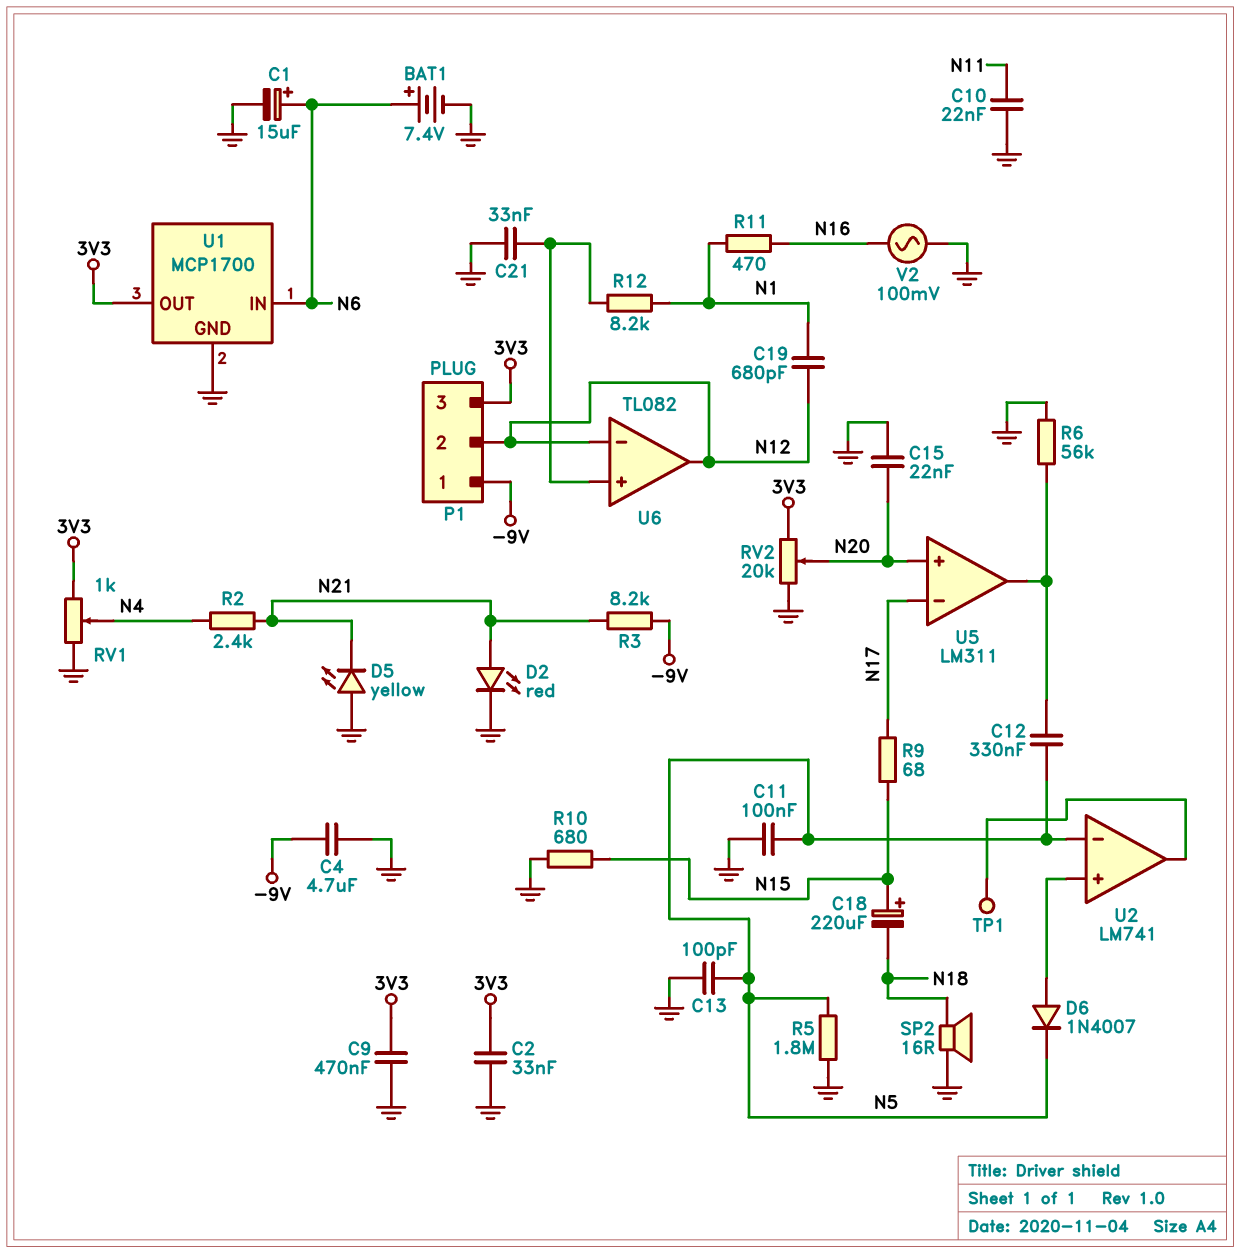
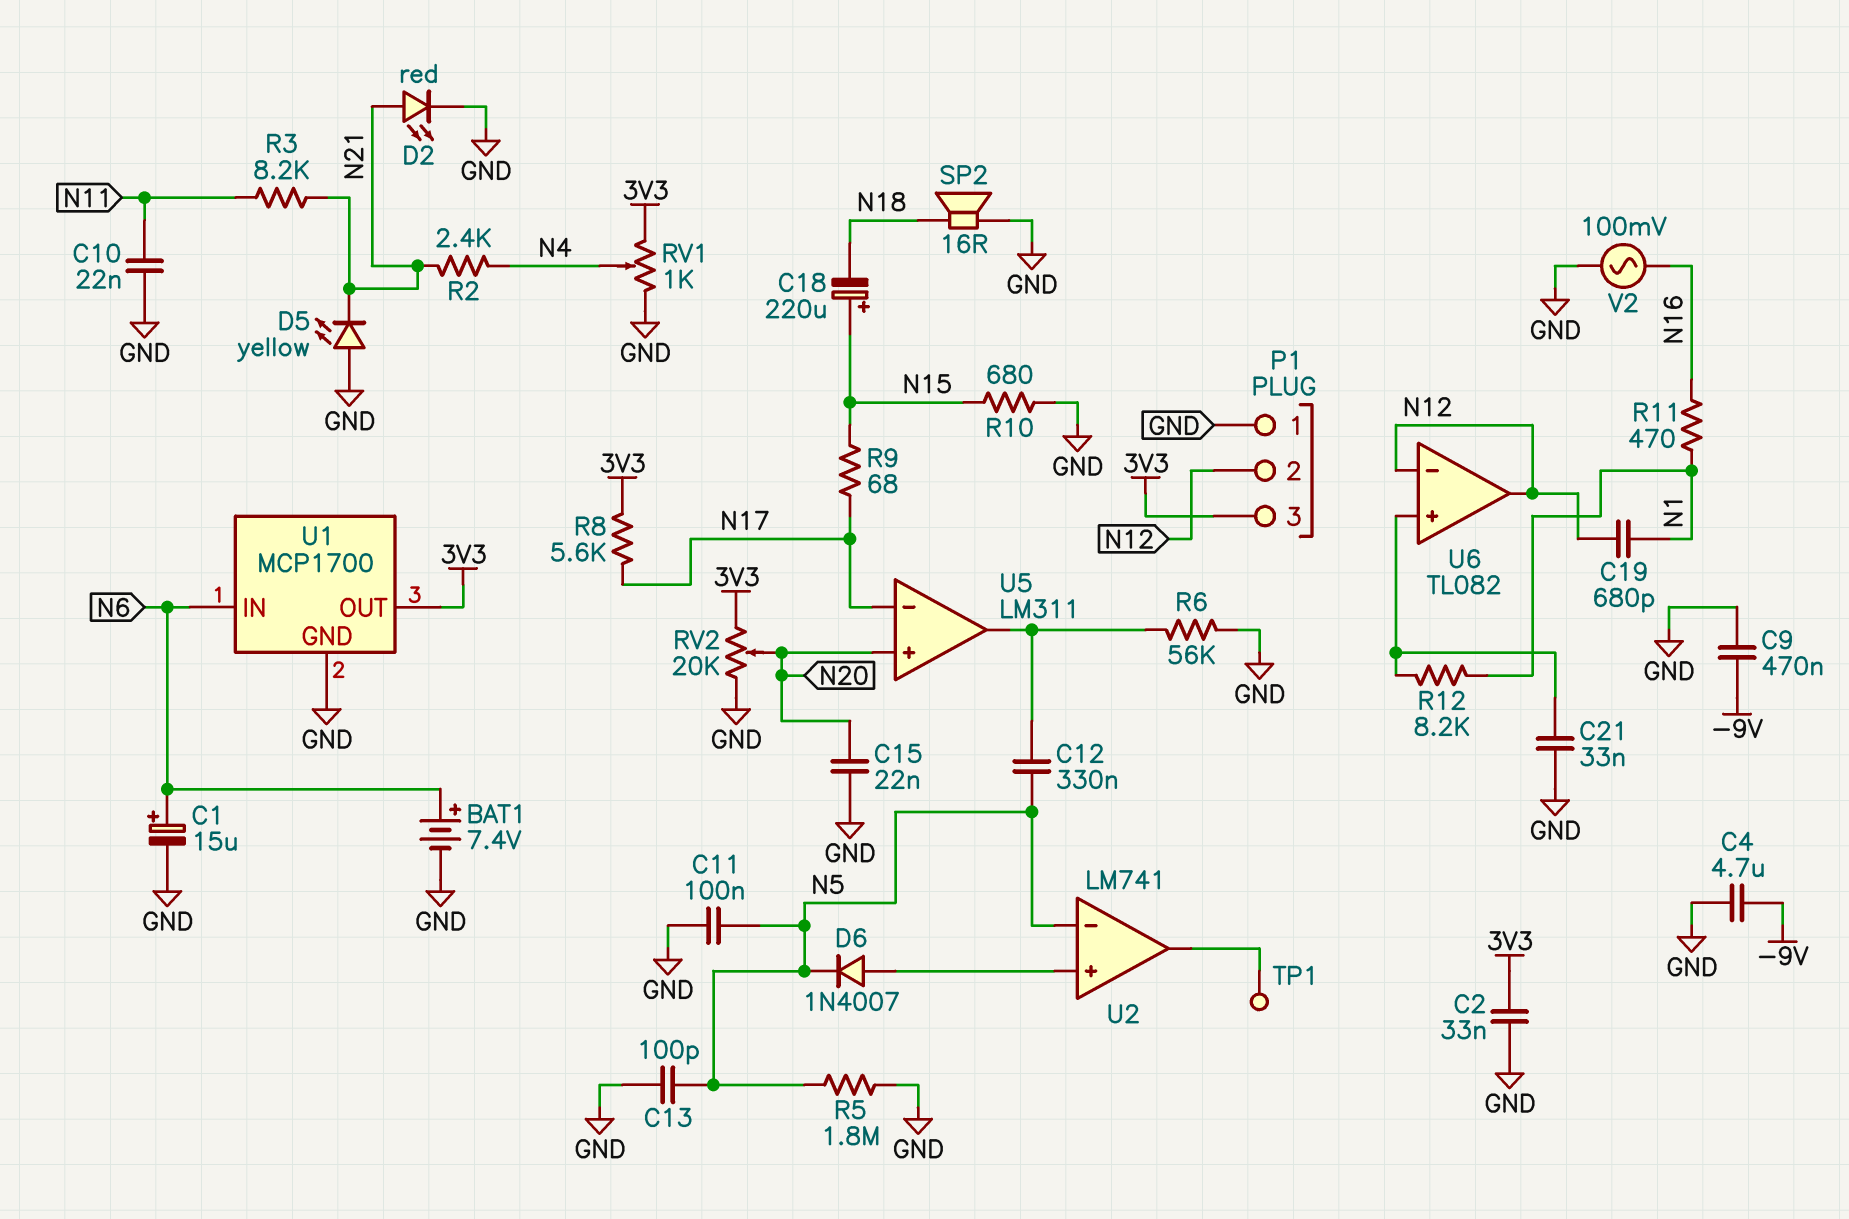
C9: 470nF (3V3, GND) -> 470nF (-9V, GND)
P1 pin 1: -9V -> GND
R3: 8.2k (-9V, N21) -> 8.2k (N11, N21)
R8: none -> 5.6k (3V3, N17)

